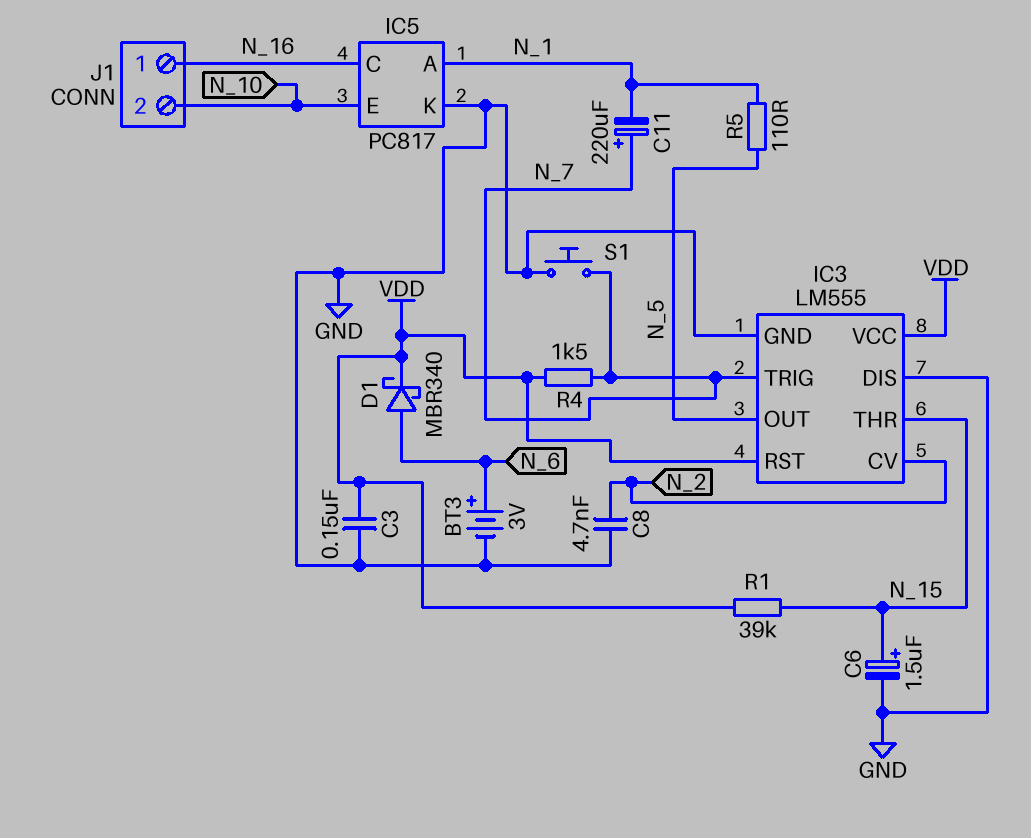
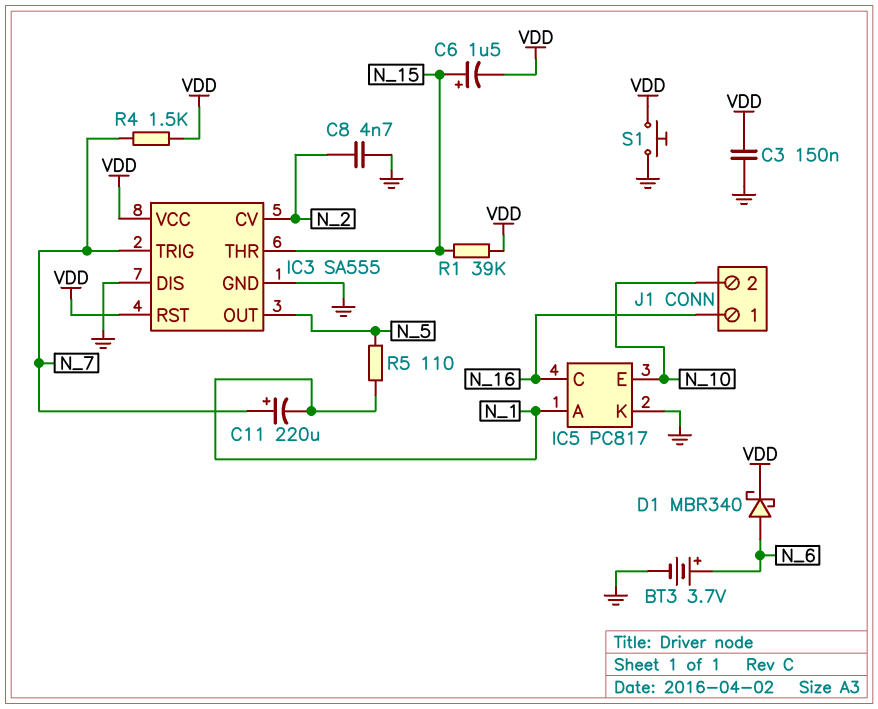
BT3: 3V (plus N_6, minus GND) -> 3.7V (plus N_6, minus GND)
C6: 1.5uF (plus N_15, minus GND) -> 1.5uF (plus N_15, minus VDD)
IC3: LM555 -> SA555
S1: button (GND, N_7) -> button (GND, VDD)

